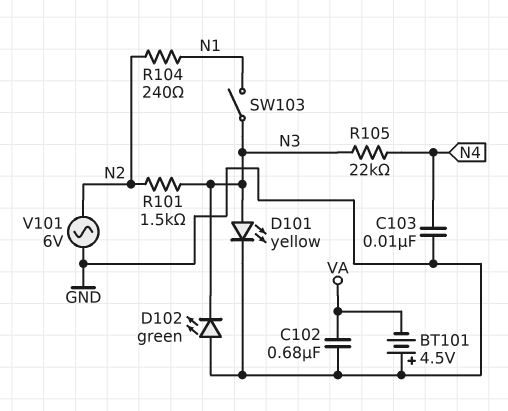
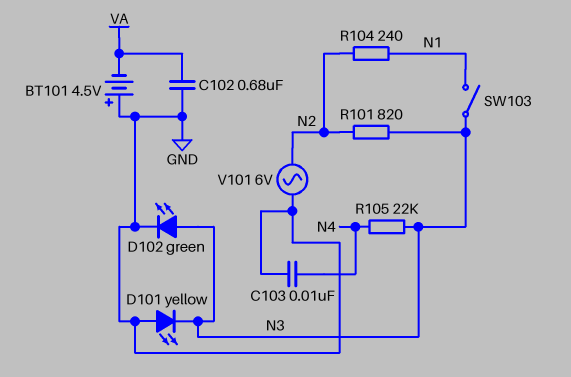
D101: LED yellow (A N3, K GND) -> LED yellow (A GND, K N3)
D102: LED green (A GND, K N3) -> LED green (A N3, K GND)
R101: 1.5k (N2, N3) -> 820 (N2, N3)

